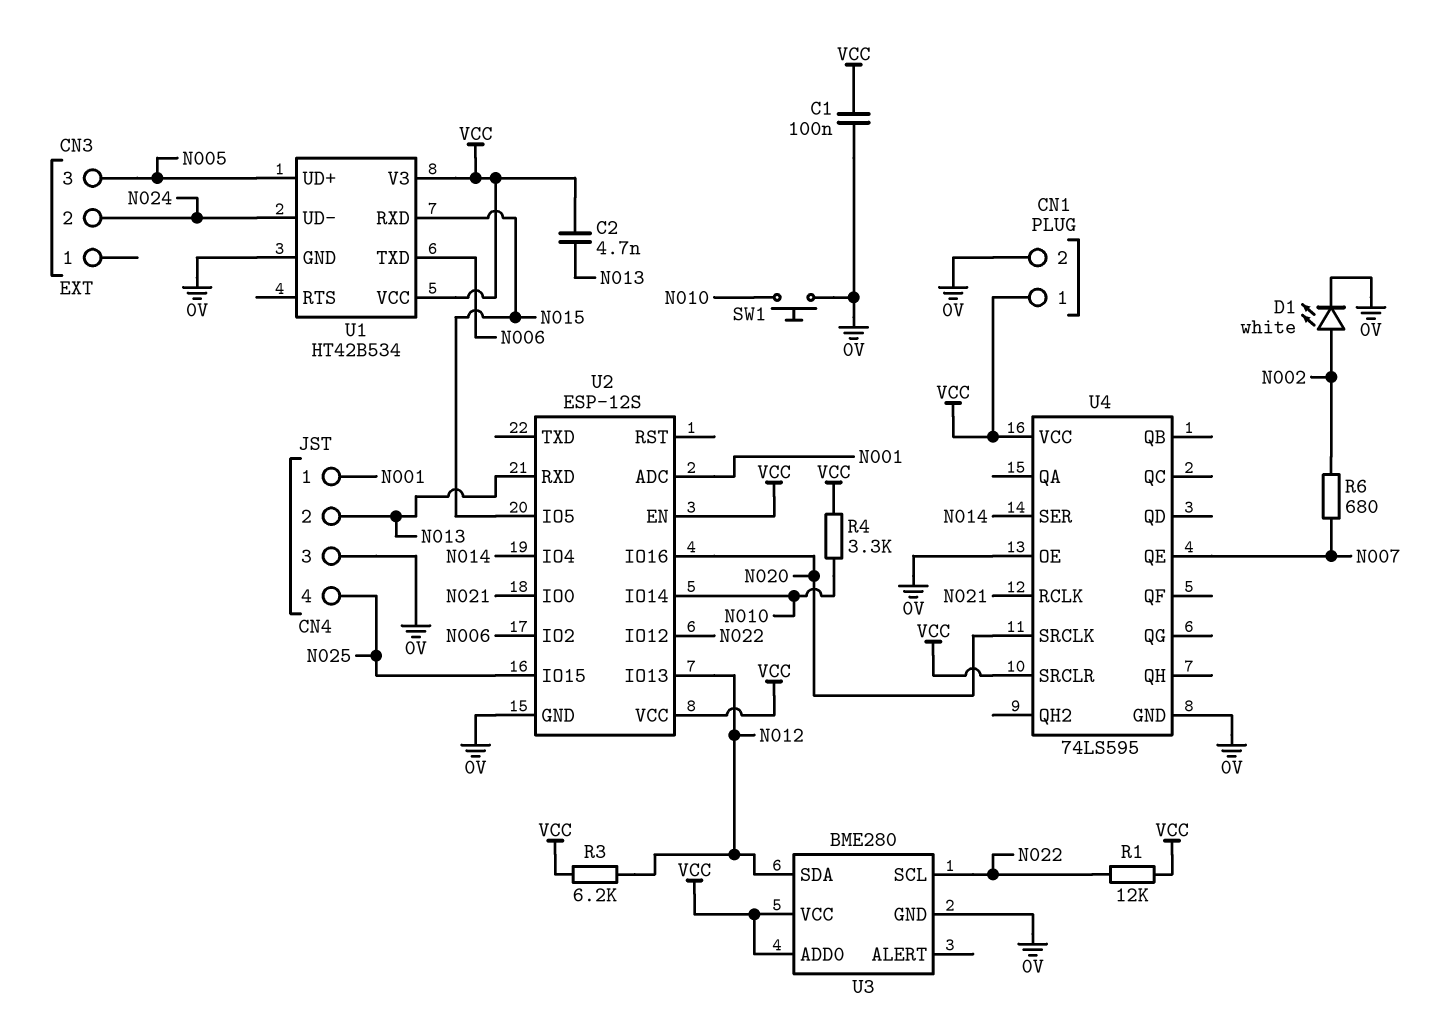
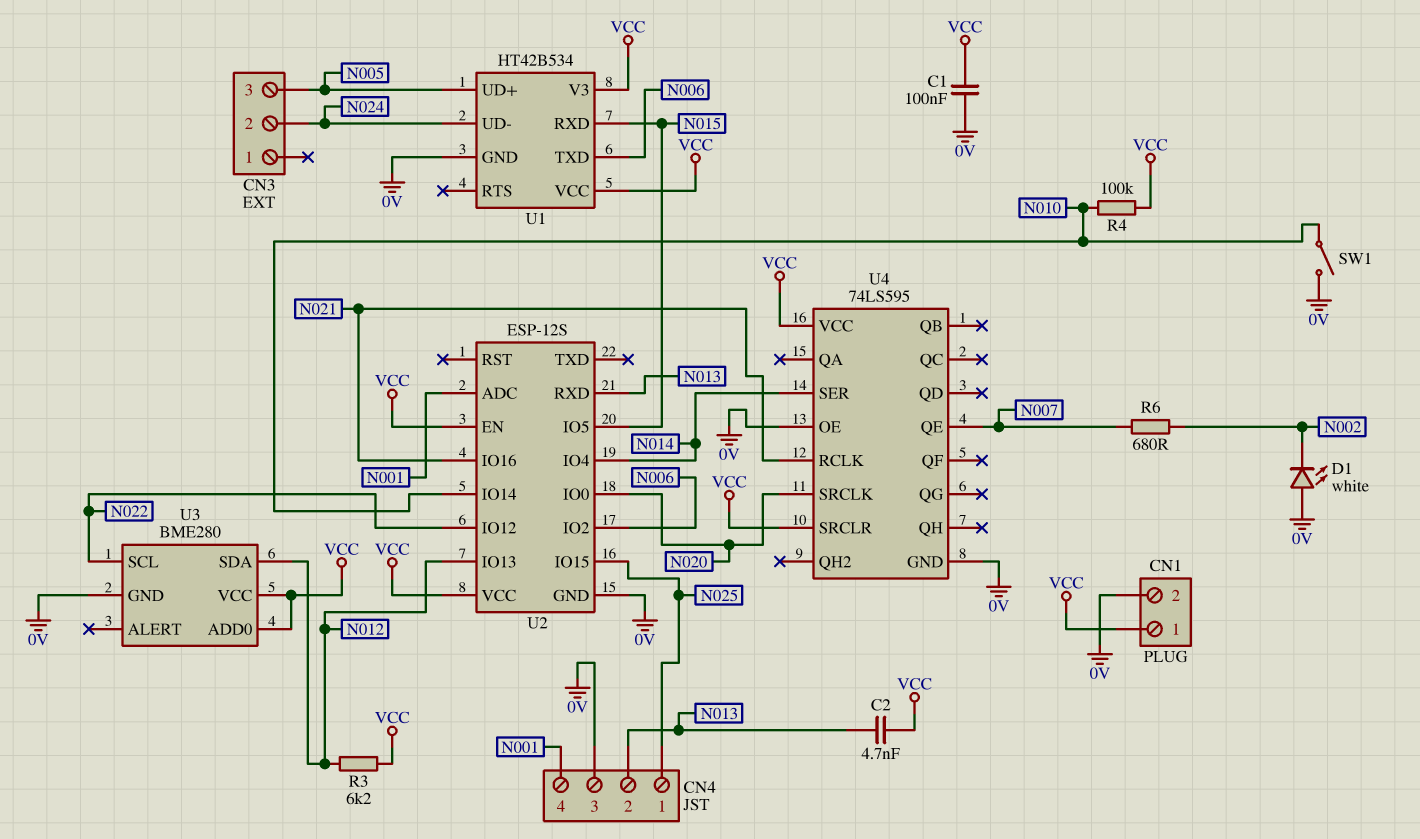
CN4 pin 1: N001 -> N025
CN4 pin 4: N025 -> N001
D1: LED white (A N002, K 0V) -> LED white (A 0V, K N002)
R1: 12k (N022, VCC) -> none
R4: 3.3k (N010, VCC) -> 100k (N010, VCC)
SW1: button (0V, N010) -> switch (0V, N010)
U2 pin IO0: N021 -> N020
U2 pin IO16: N020 -> N021

